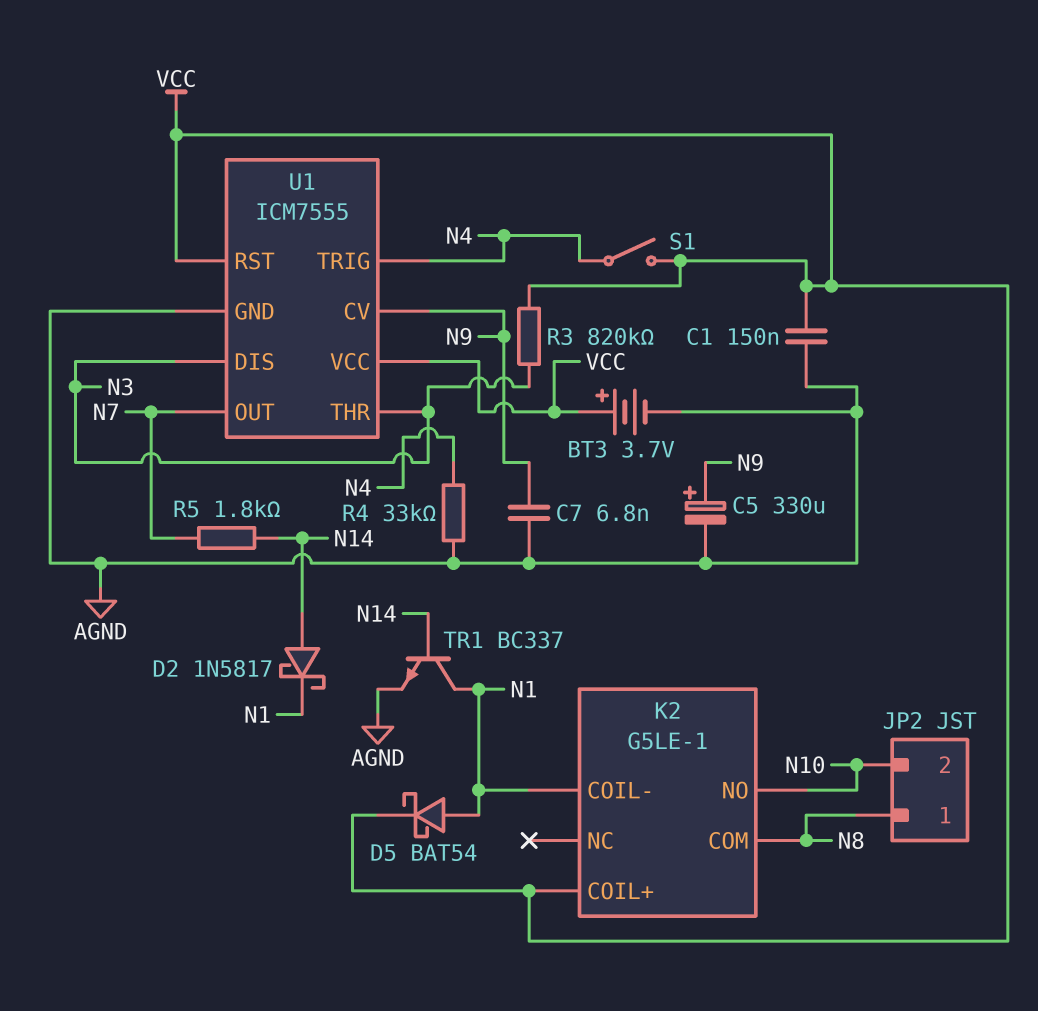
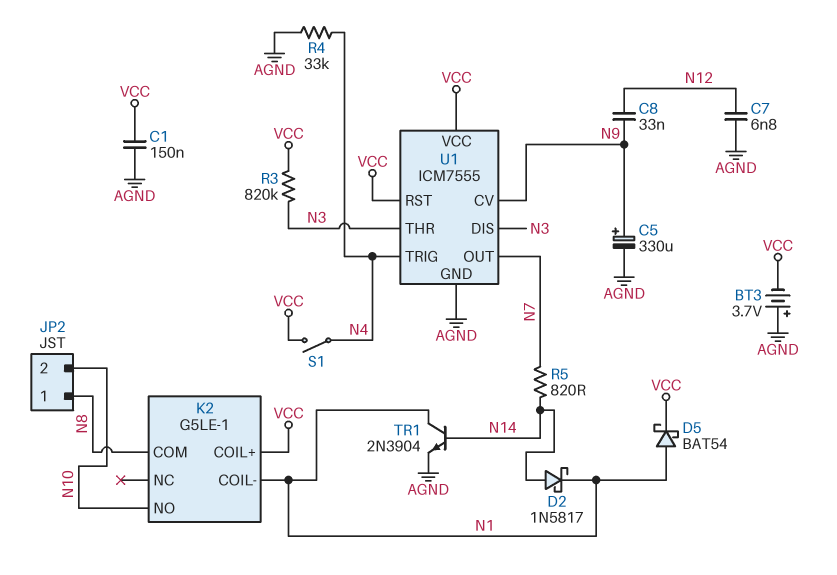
BT3: 3.7V (plus VCC, minus AGND) -> 3.7V (plus AGND, minus VCC)
C7: 6.8nF (AGND, N9) -> 6.8nF (AGND, N12)
C8: none -> 33nF (N9, N12)
R5: 1.8k (N7, N14) -> 820 (N7, N14)
TR1: NPN BC337 (B N14, C N1, E AGND) -> NPN 2N3904 (B N14, C N1, E AGND)

